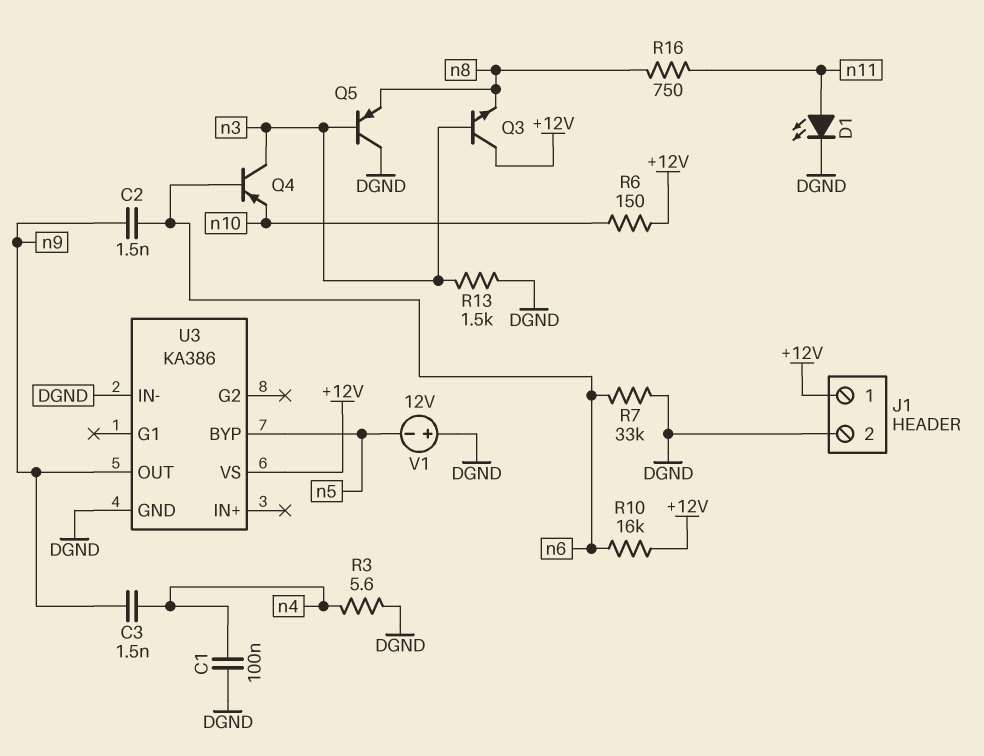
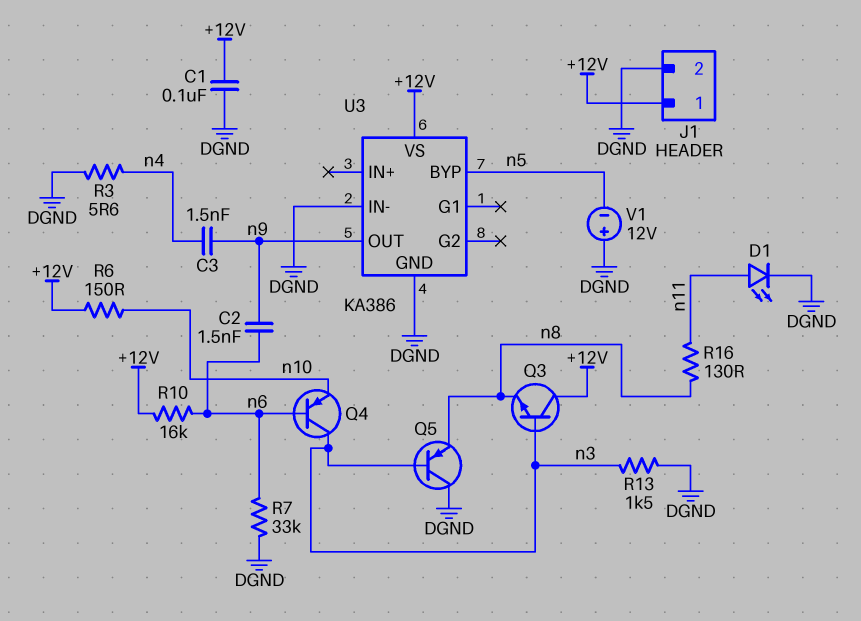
C1: 100nF (DGND, n4) -> 100nF (+12V, DGND)
R16: 750 (n8, n11) -> 130 (n8, n11)

